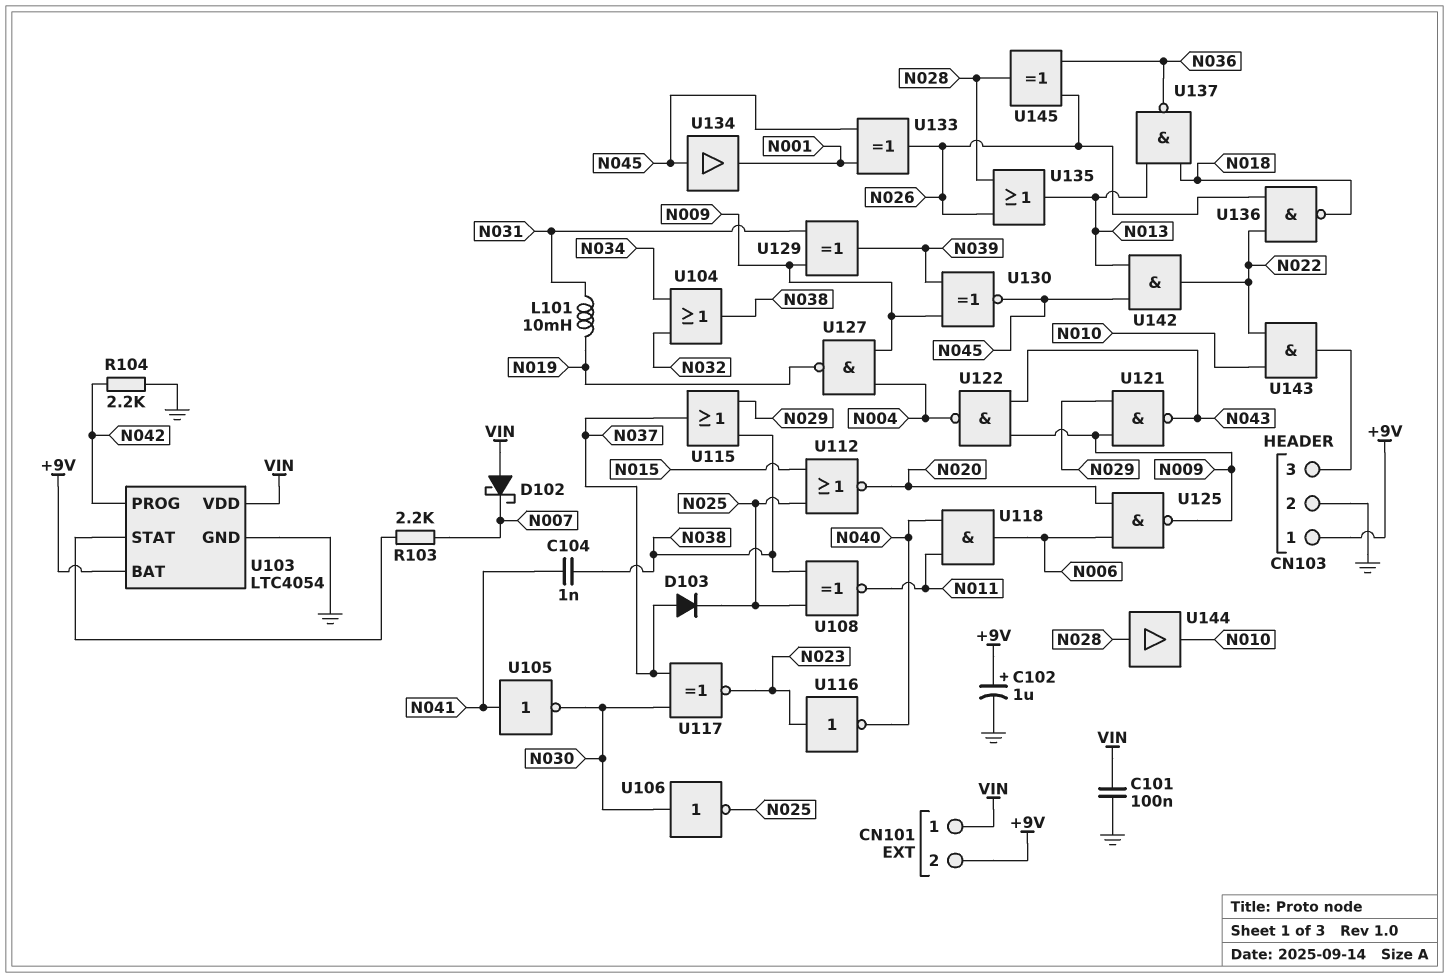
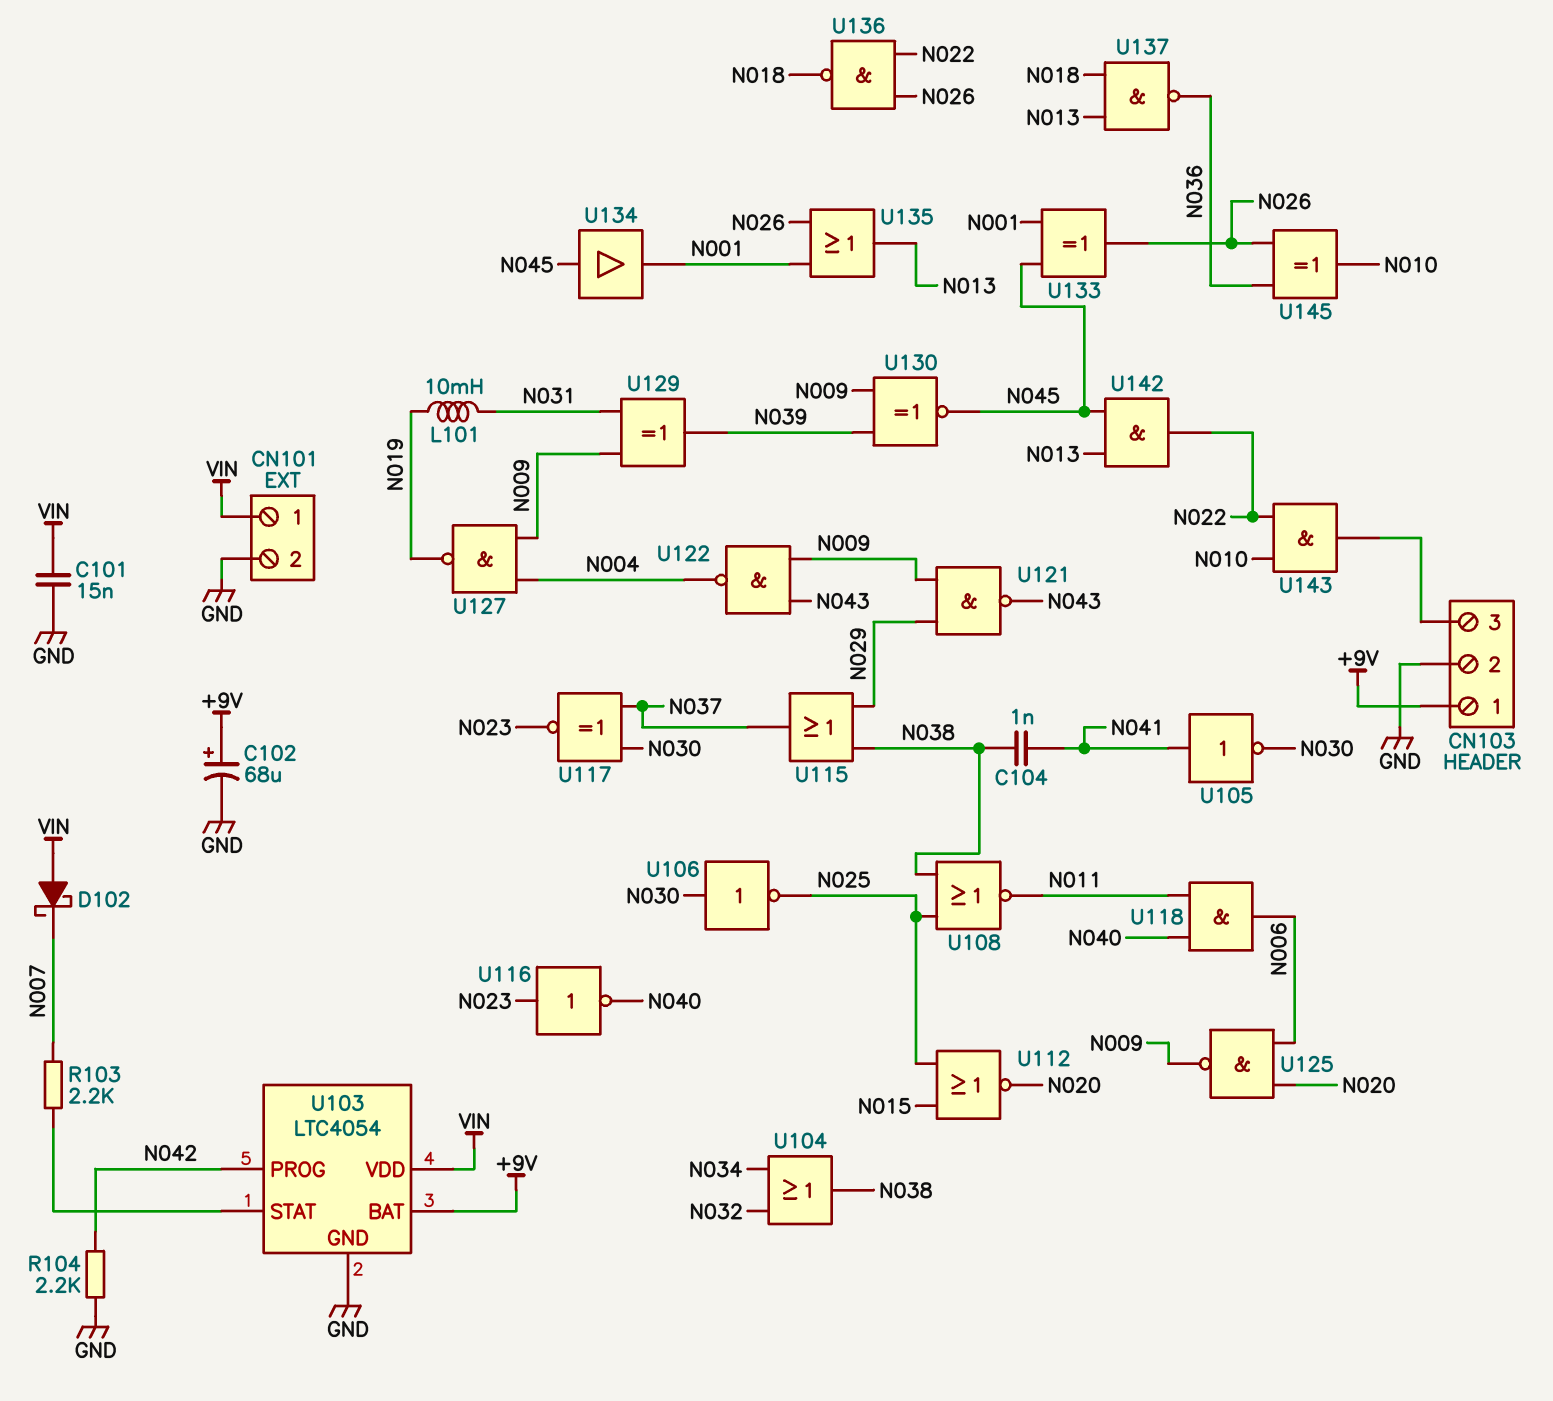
C101: 100nF (GND, VIN) -> 15nF (GND, VIN)
C102: 1uF (plus +9V, minus GND) -> 68uF (plus +9V, minus GND)
CN101 pin 2: +9V -> GND
D103: diode (A N037, K N025) -> none
U108: XNOR (in N025, in N038, out N011) -> NOR (in N025, in N038, out N011)
U135: OR (in N026, in N028, out N013) -> OR (in N001, in N026, out N013)
U144: buffer (in N028, out N010) -> none
U145: XOR (in N026, in N036, out N028) -> XOR (in N026, in N036, out N010)

